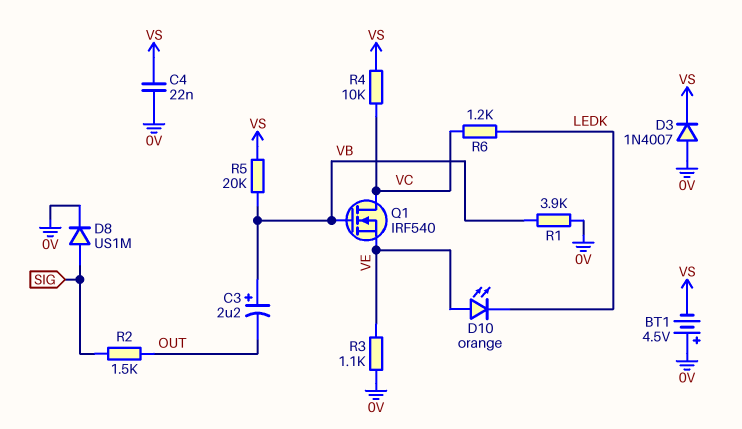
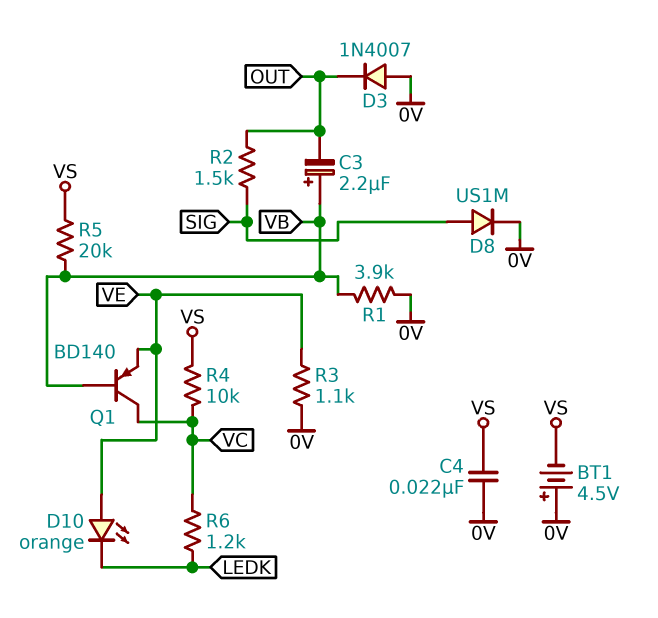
D3: diode 1N4007 (A 0V, K VS) -> diode 1N4007 (A 0V, K OUT)
Q1: NMOS IRF540 (G VB, D VC, S VE) -> PNP BD140 (B VB, C VC, E VE)

